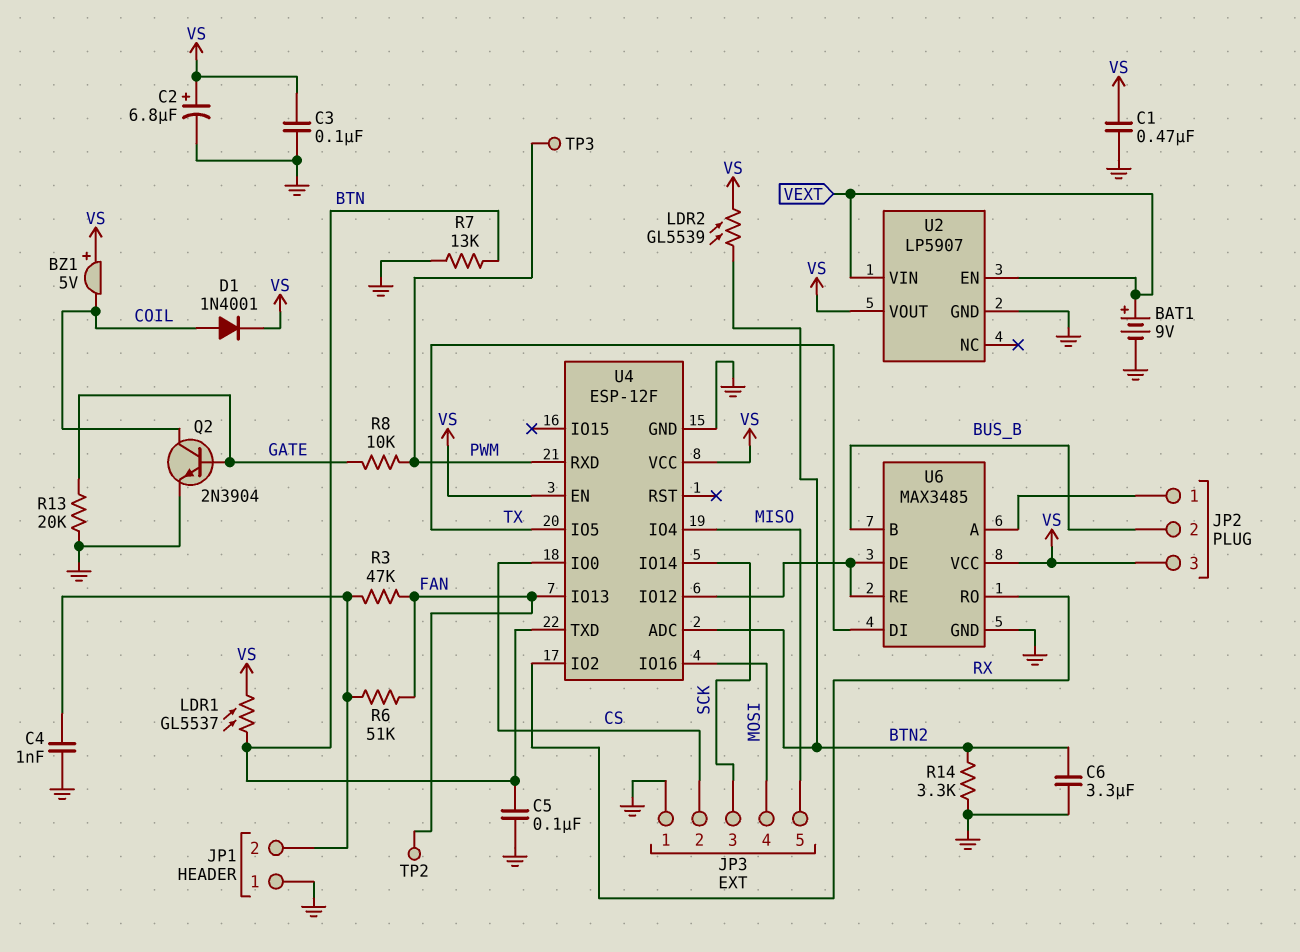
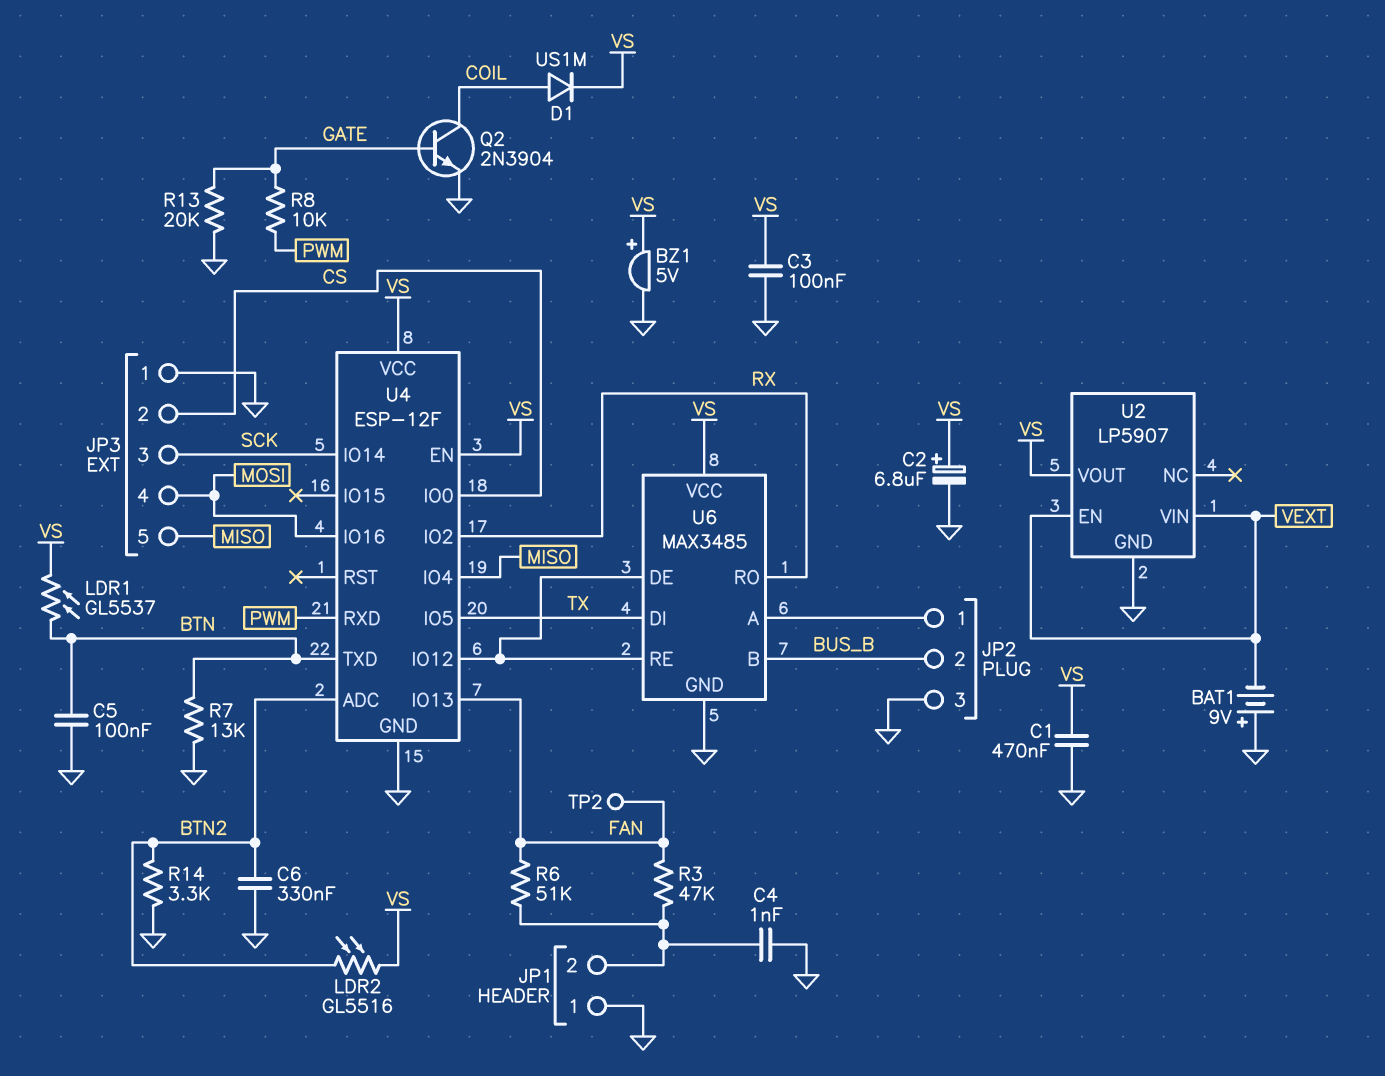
BAT1: 9V (plus VEXT, minus GND) -> 9V (plus GND, minus VEXT)
BZ1: buzzer 5V (plus VS, minus COIL) -> buzzer 5V (plus VS, minus GND)
C6: 3.3uF (BTN2, GND) -> 330nF (BTN2, GND)
D1: diode 1N4001 (A COIL, K VS) -> diode US1M (A COIL, K VS)
JP2 pin 3: VS -> GND
LDR2: GL5539 (BTN2, VS) -> GL5516 (BTN2, VS)
TP3: test point (PWM) -> none

